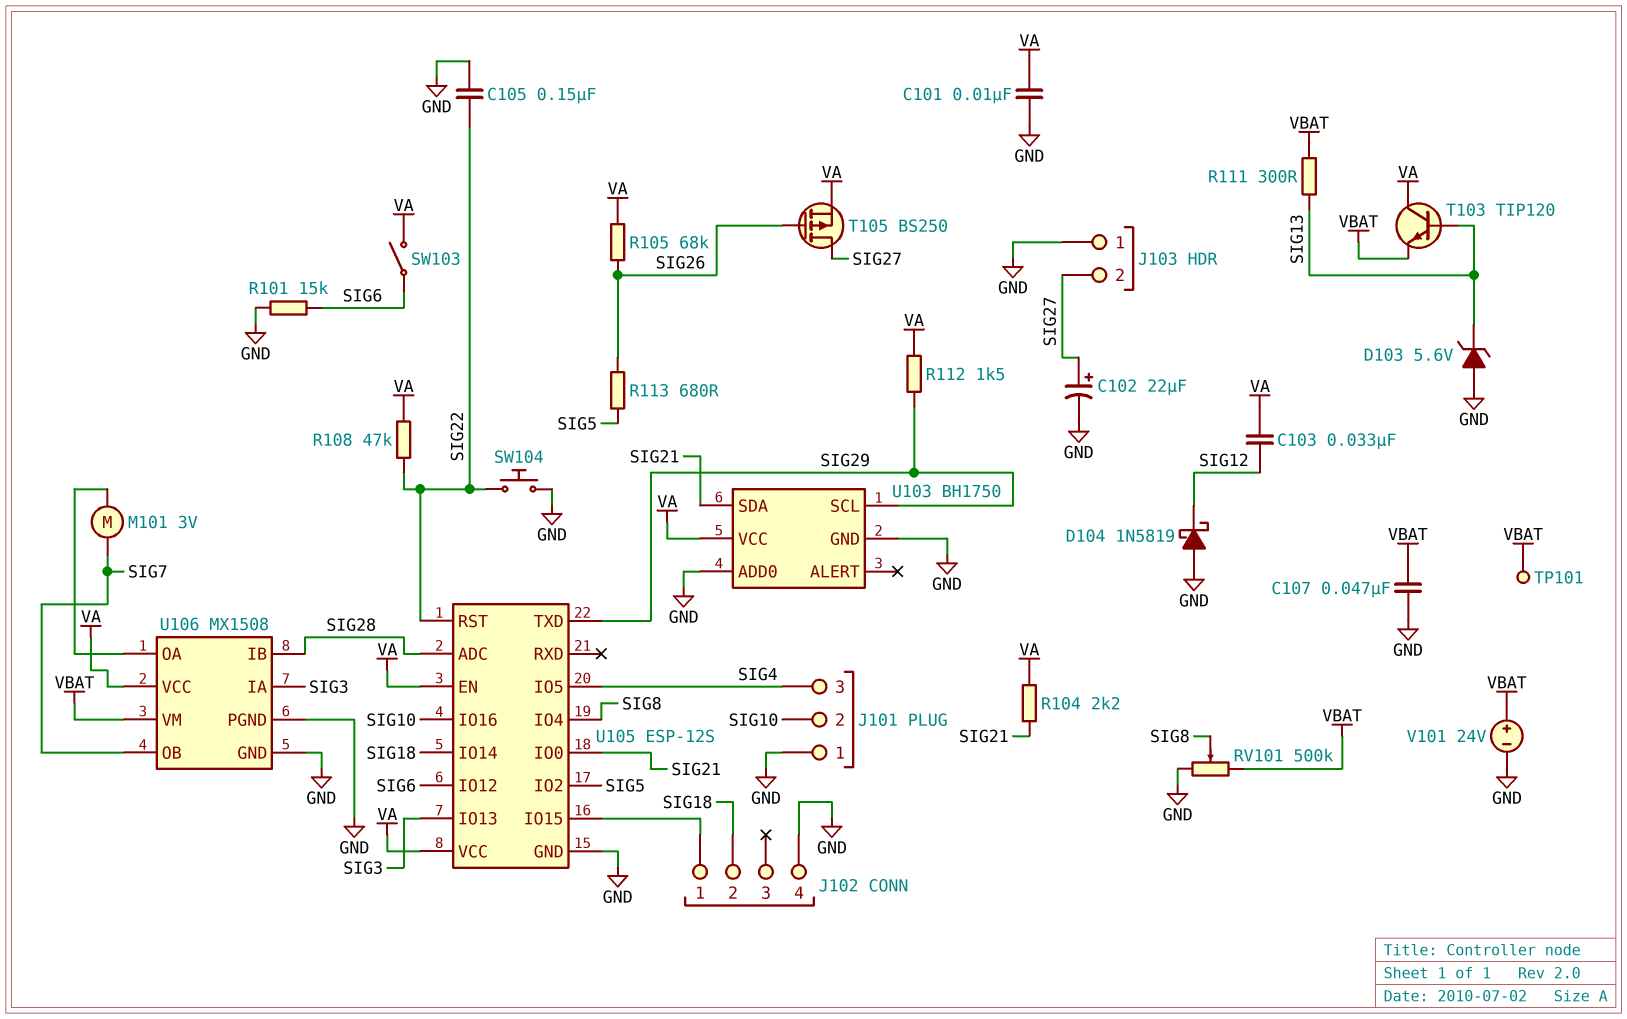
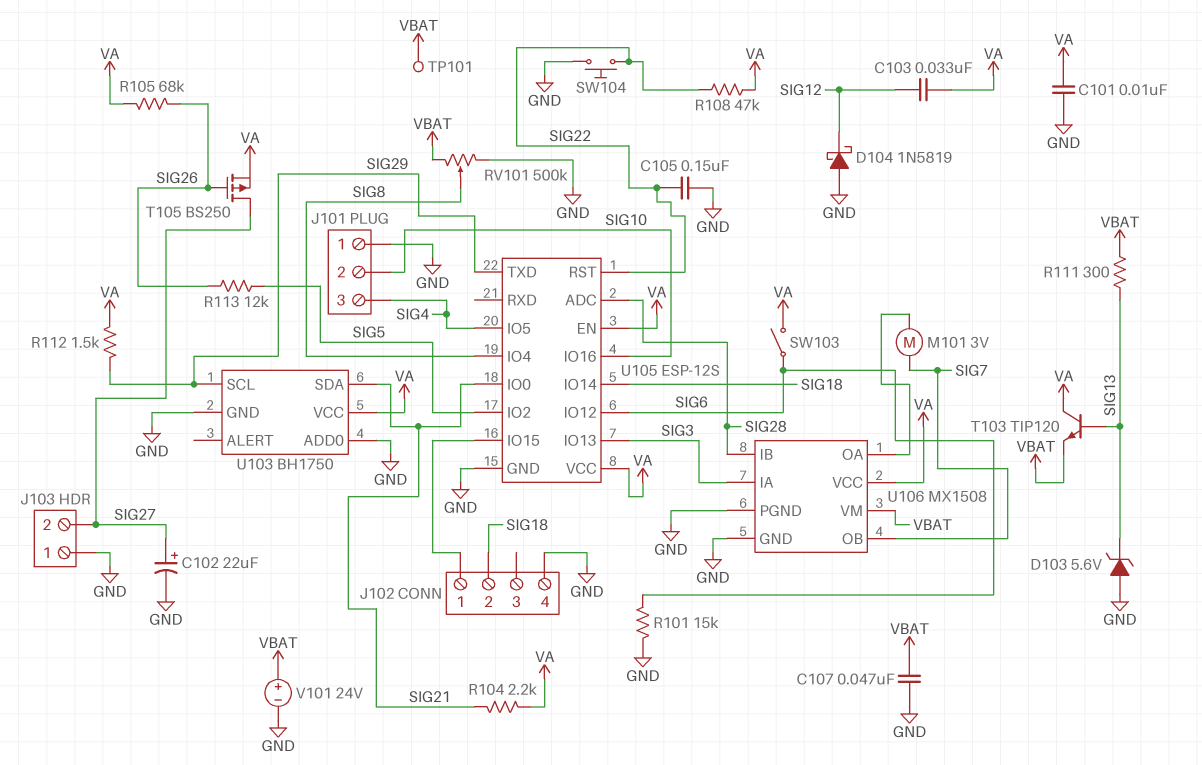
R113: 680 (SIG5, SIG26) -> 12k (SIG5, SIG26)

